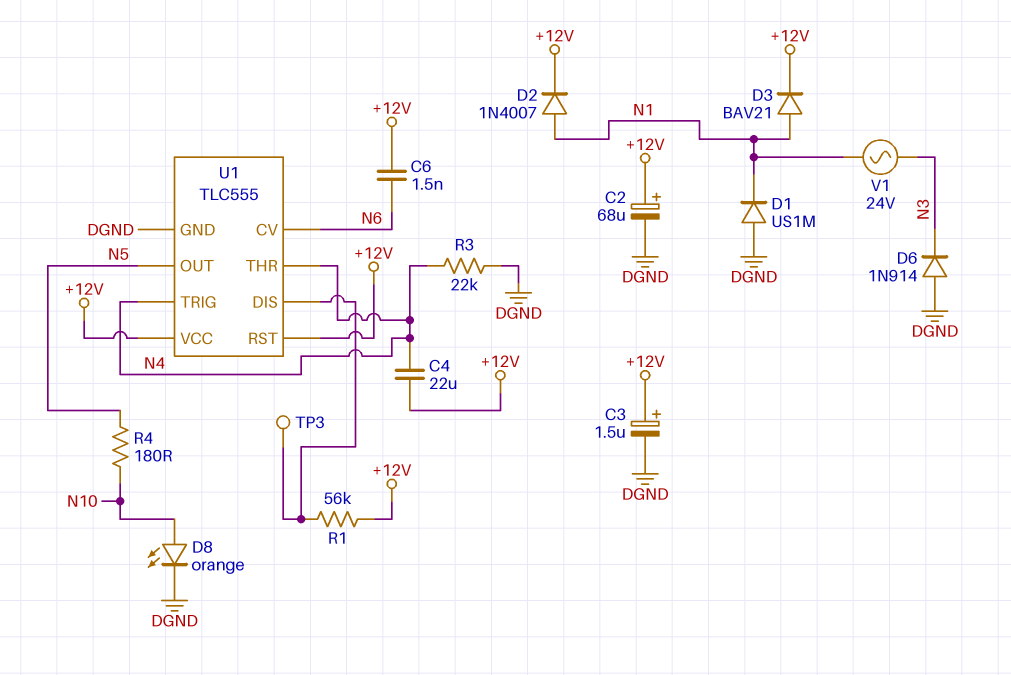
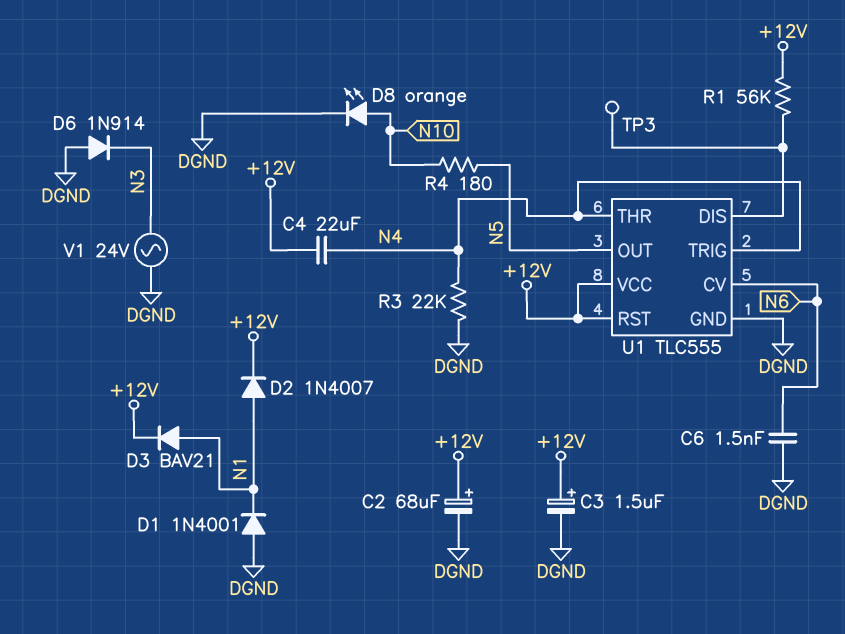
C6: 1.5nF (+12V, N6) -> 1.5nF (DGND, N6)
D1: diode US1M (A DGND, K N1) -> diode 1N4001 (A DGND, K N1)
V1: AC 24V (N1, N3) -> AC 24V (DGND, N3)

